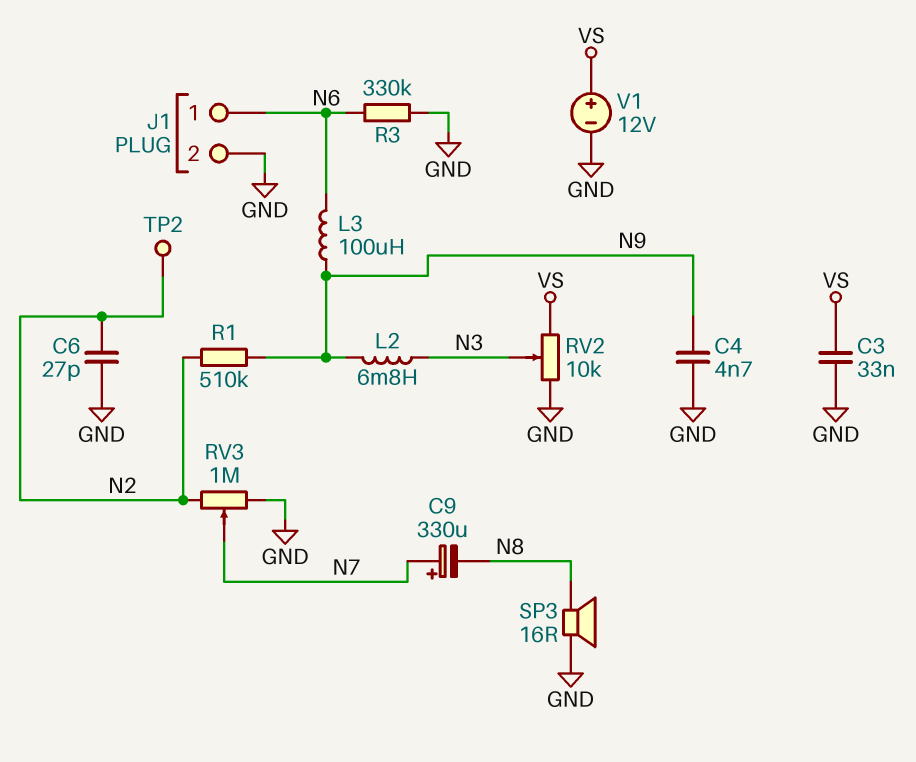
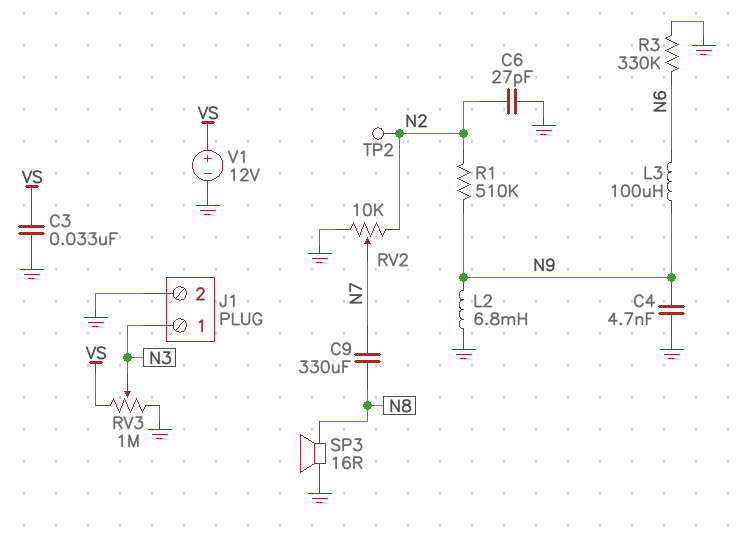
C9: 330uF (plus N7, minus N8) -> 330uF (N7, N8)
J1 pin 1: N6 -> N3
L2: 6.8mH (N3, N9) -> 6.8mH (GND, N9)
RV2: 10k (GND, VS, wiper N3) -> 10k (GND, N2, wiper N7)
RV3: 1M (GND, N2, wiper N7) -> 1M (GND, VS, wiper N3)

